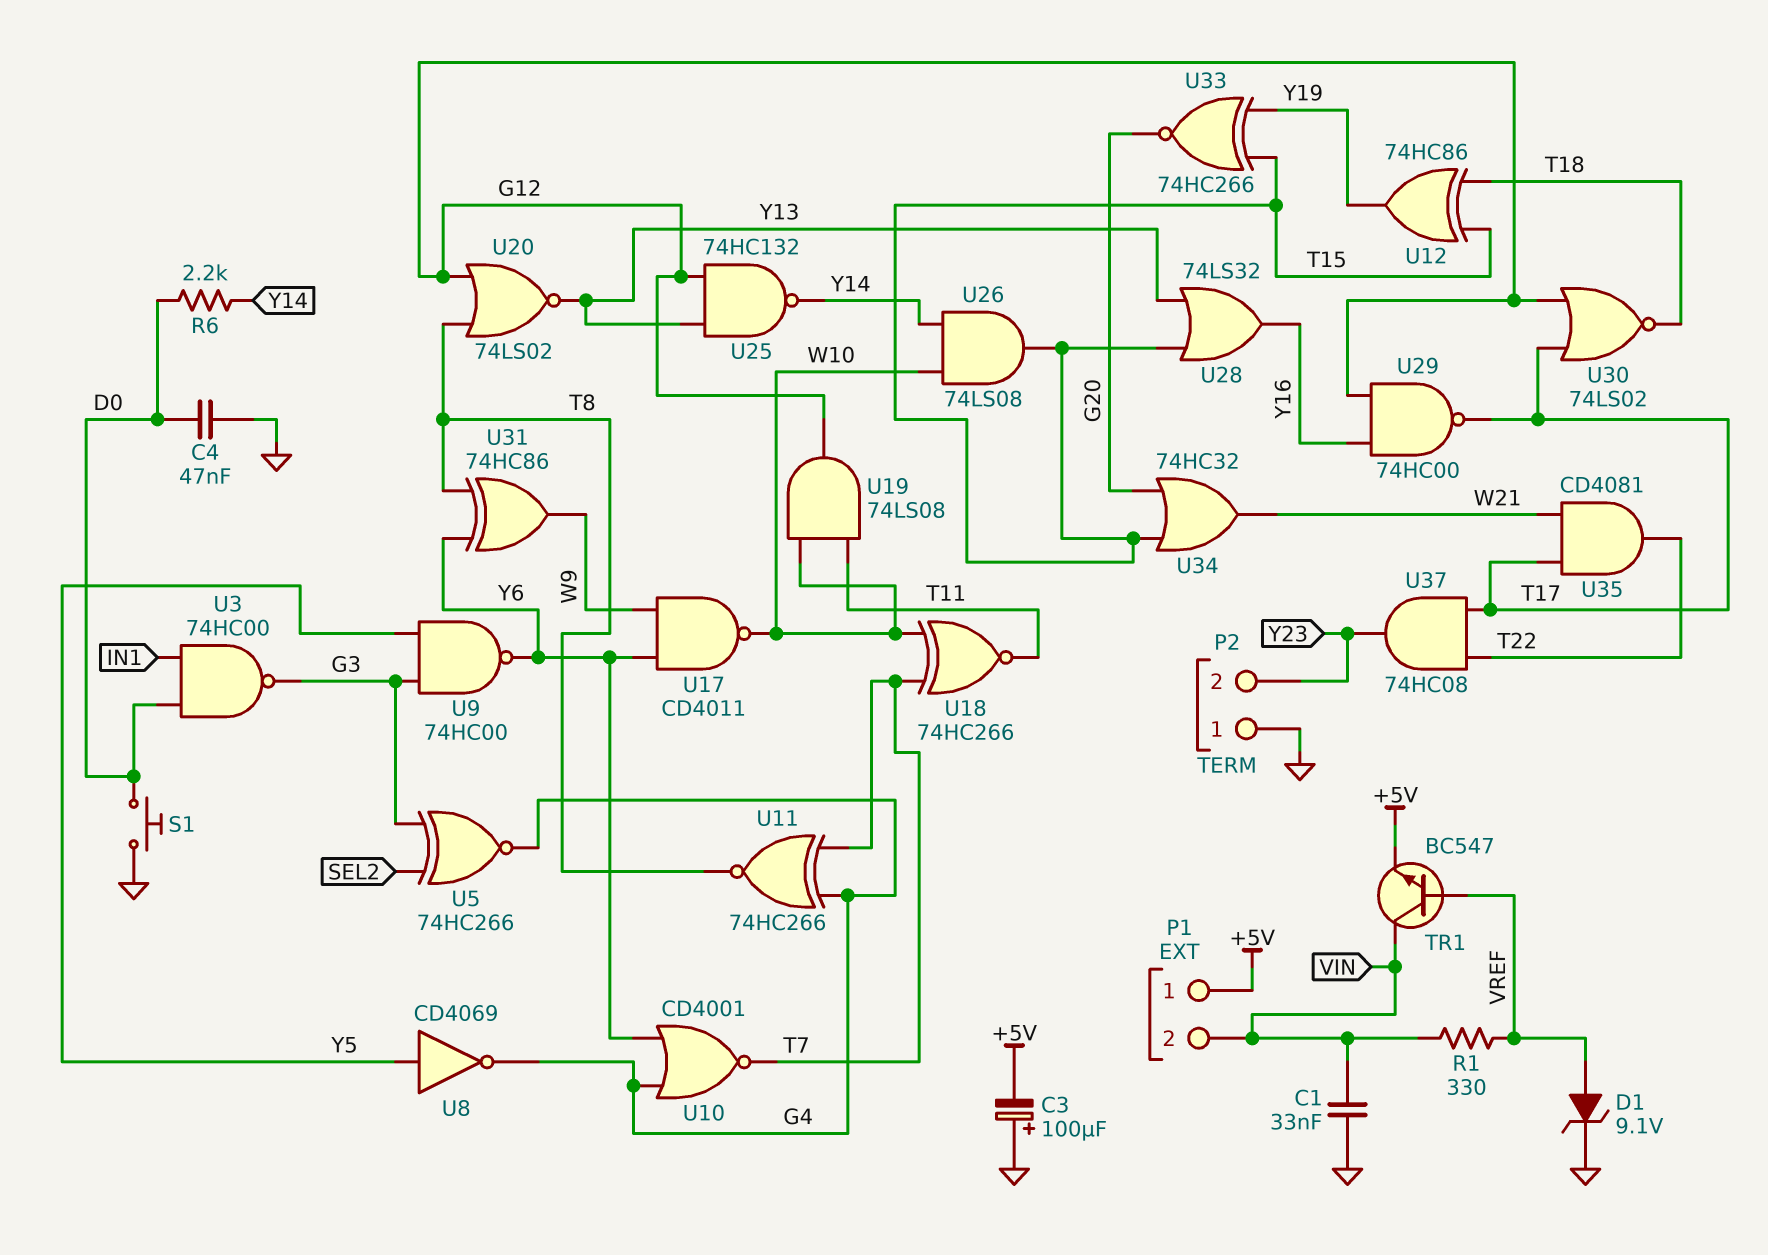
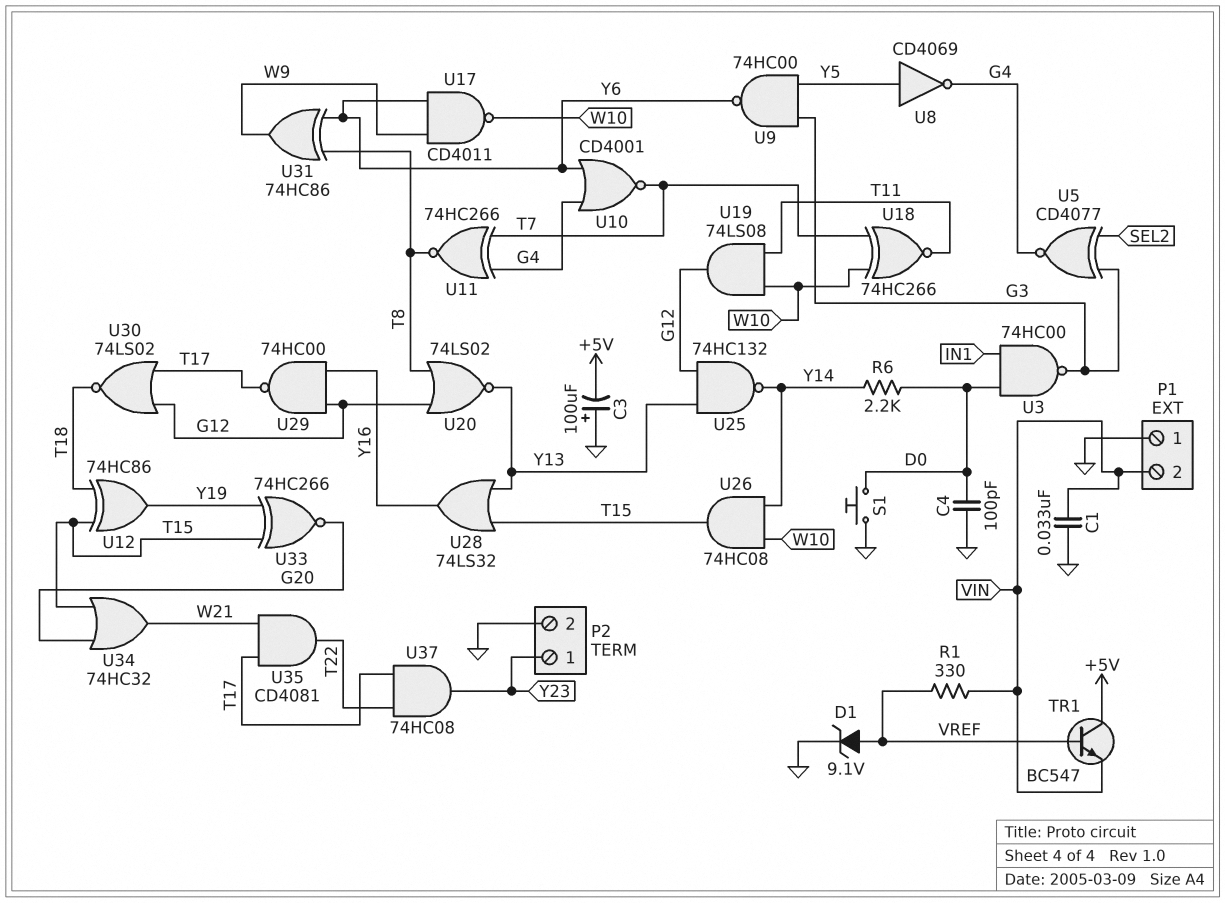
C4: 47nF (D0, GND) -> 100pF (D0, GND)
P1 pin 1: +5V -> GND
P2 pin 1: GND -> Y23
P2 pin 2: Y23 -> GND
TR1: NPN BC547 (B VREF, C VIN, E +5V) -> NPN BC547 (B VREF, C +5V, E VIN)
U5: XNOR 74HC266 (in G3, in SEL2, out G4) -> XNOR CD4077 (in G3, in SEL2, out G4)
U26: AND 74LS08 (in W10, in Y14, out T15) -> AND 74HC08 (in W10, in Y14, out T15)

